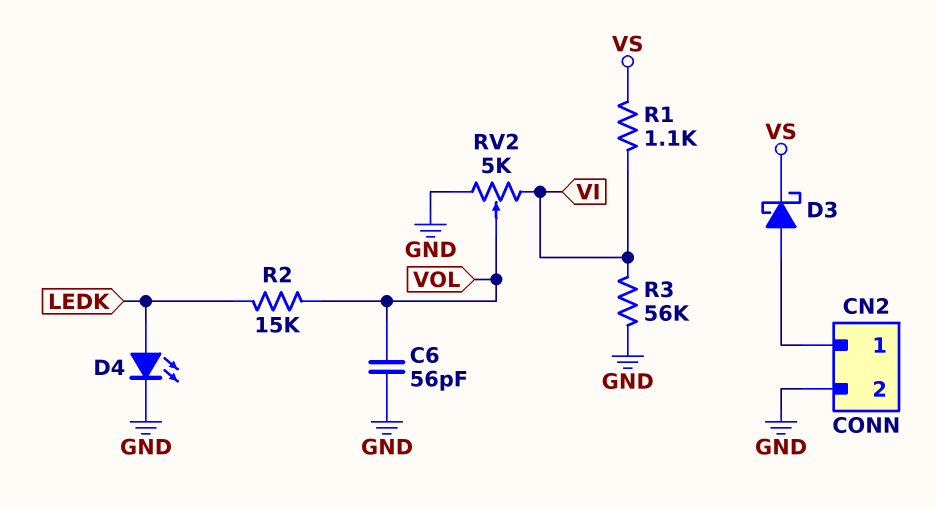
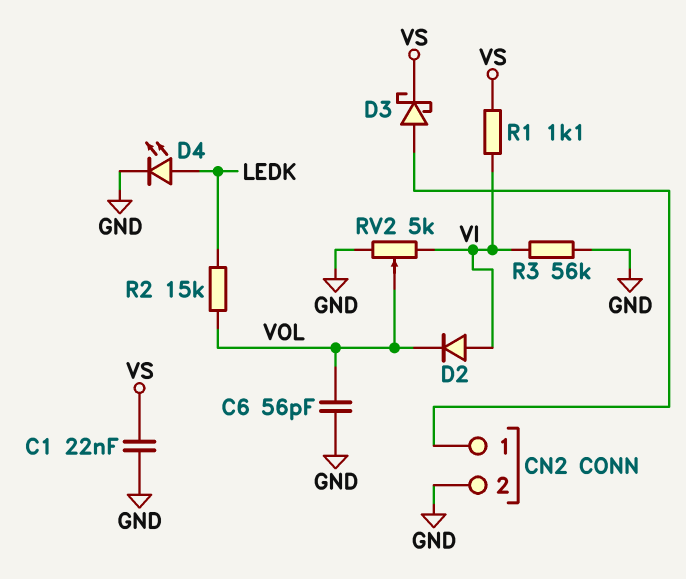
C1: none -> 22nF (GND, VS)
D2: none -> diode (A VI, K VOL)

